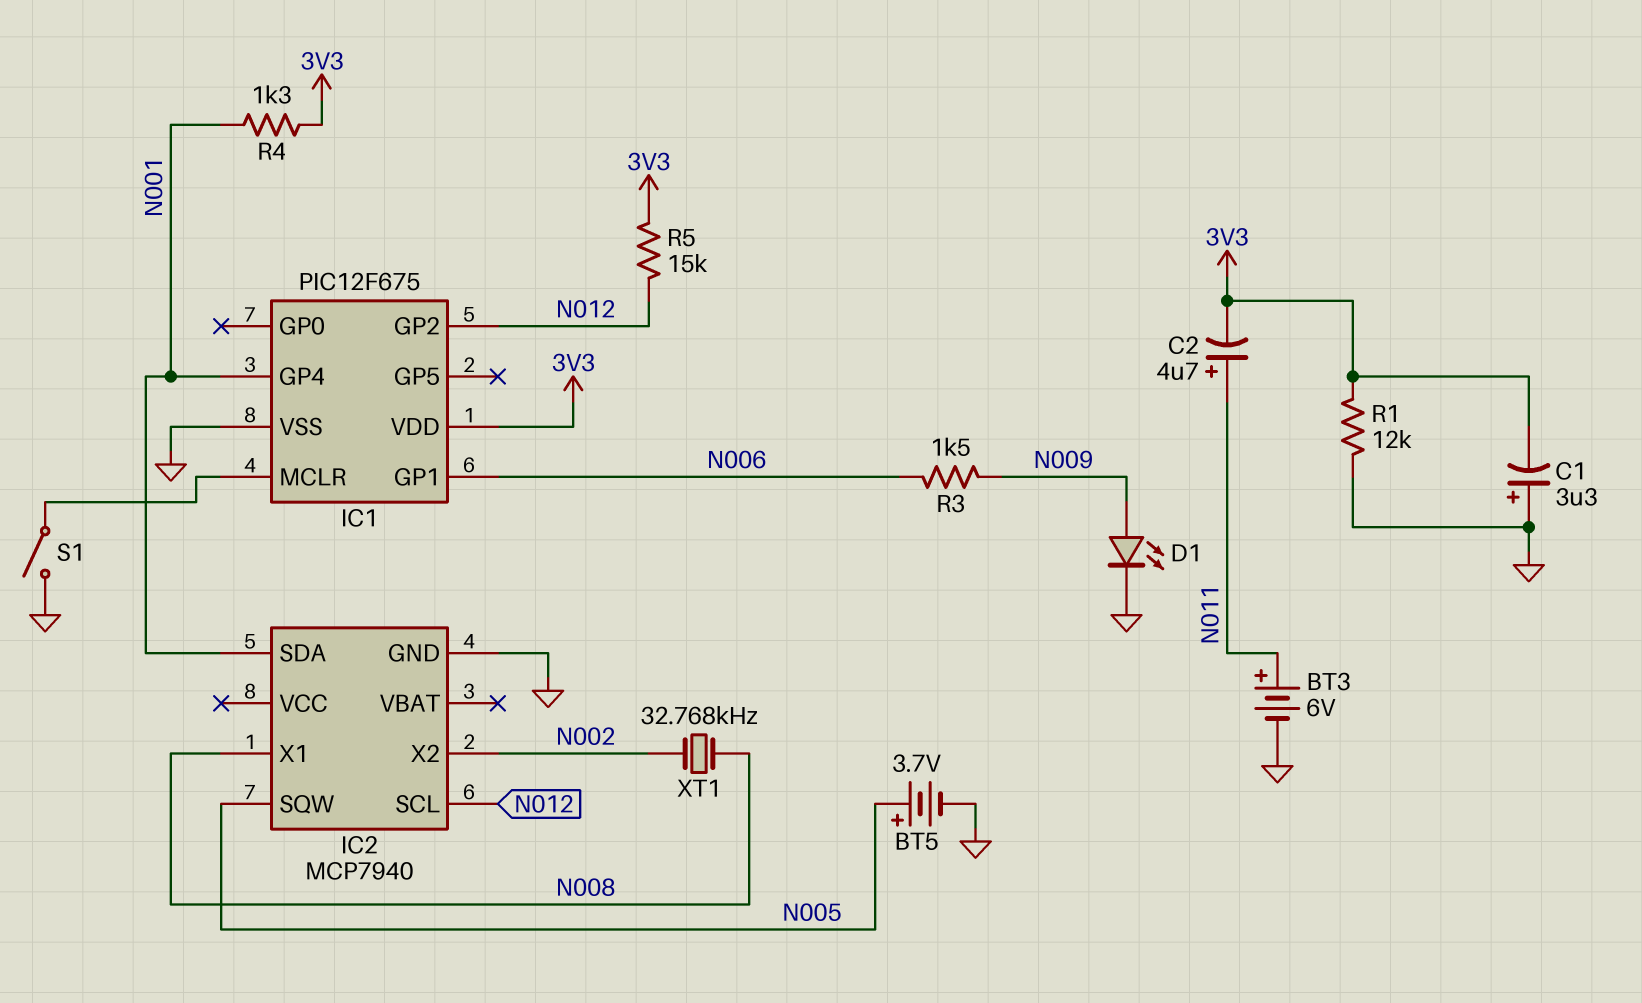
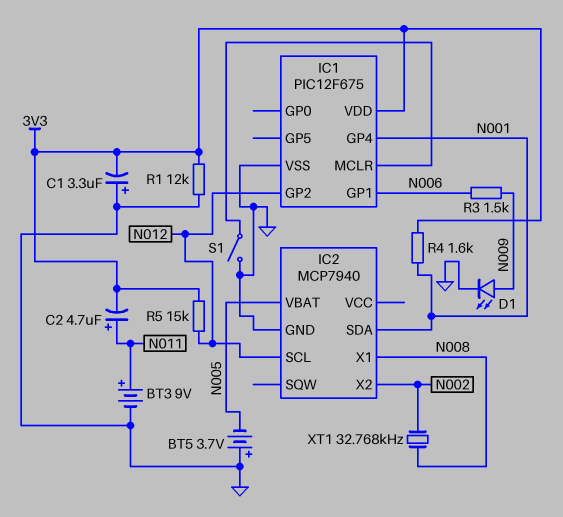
BT3: 6V (plus N011, minus GND) -> 9V (plus N011, minus GND)
BT5: 3.7V (plus N005, minus GND) -> 3.7V (plus GND, minus N005)
IC2 pin SQW: N005 -> none
IC2 pin VBAT: none -> N005
R4: 1.3k (3V3, N001) -> 1.6k (3V3, N001)

